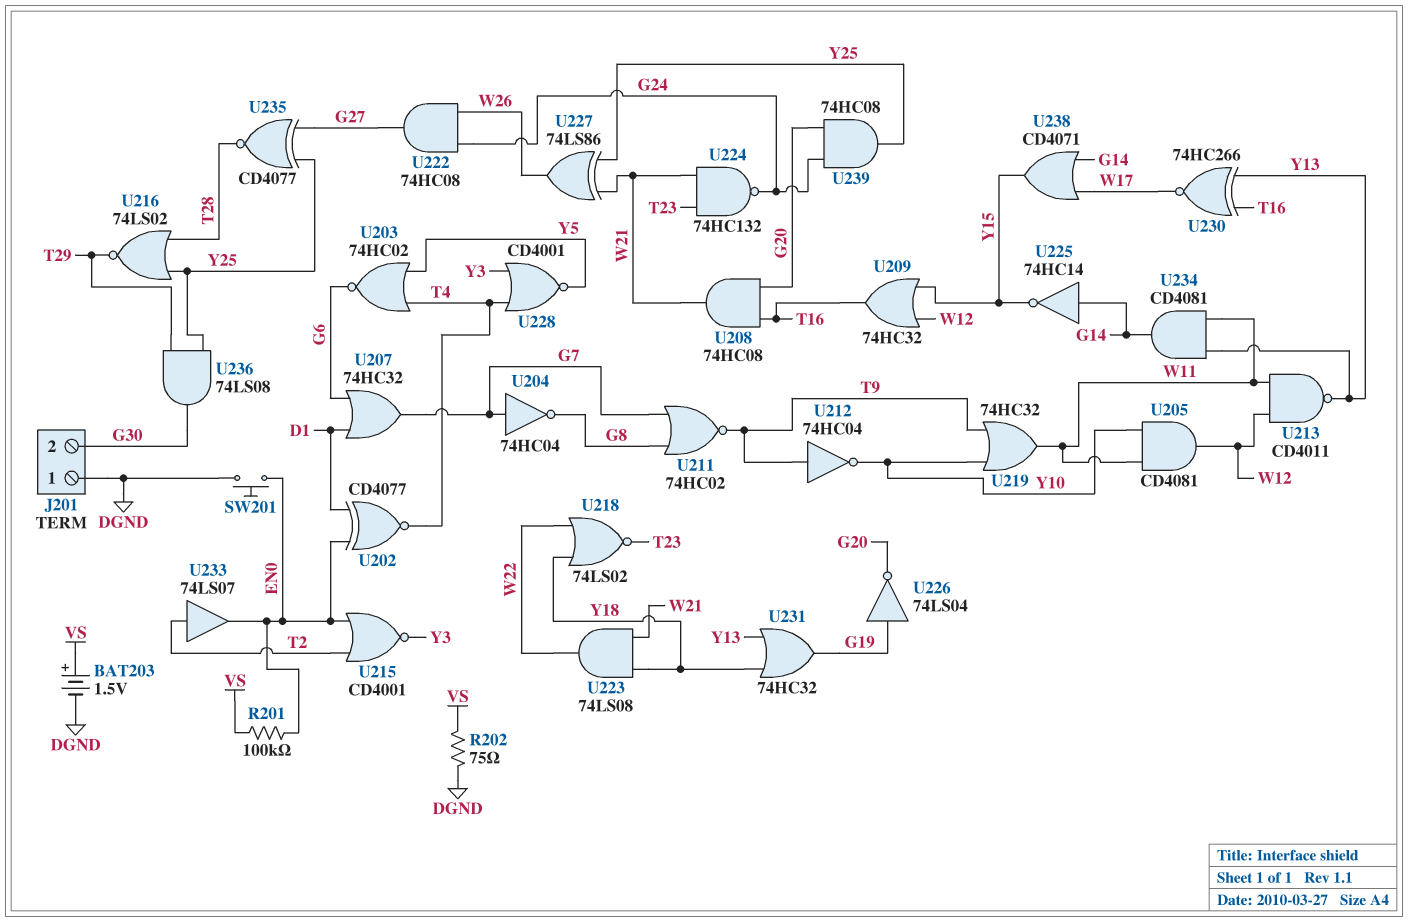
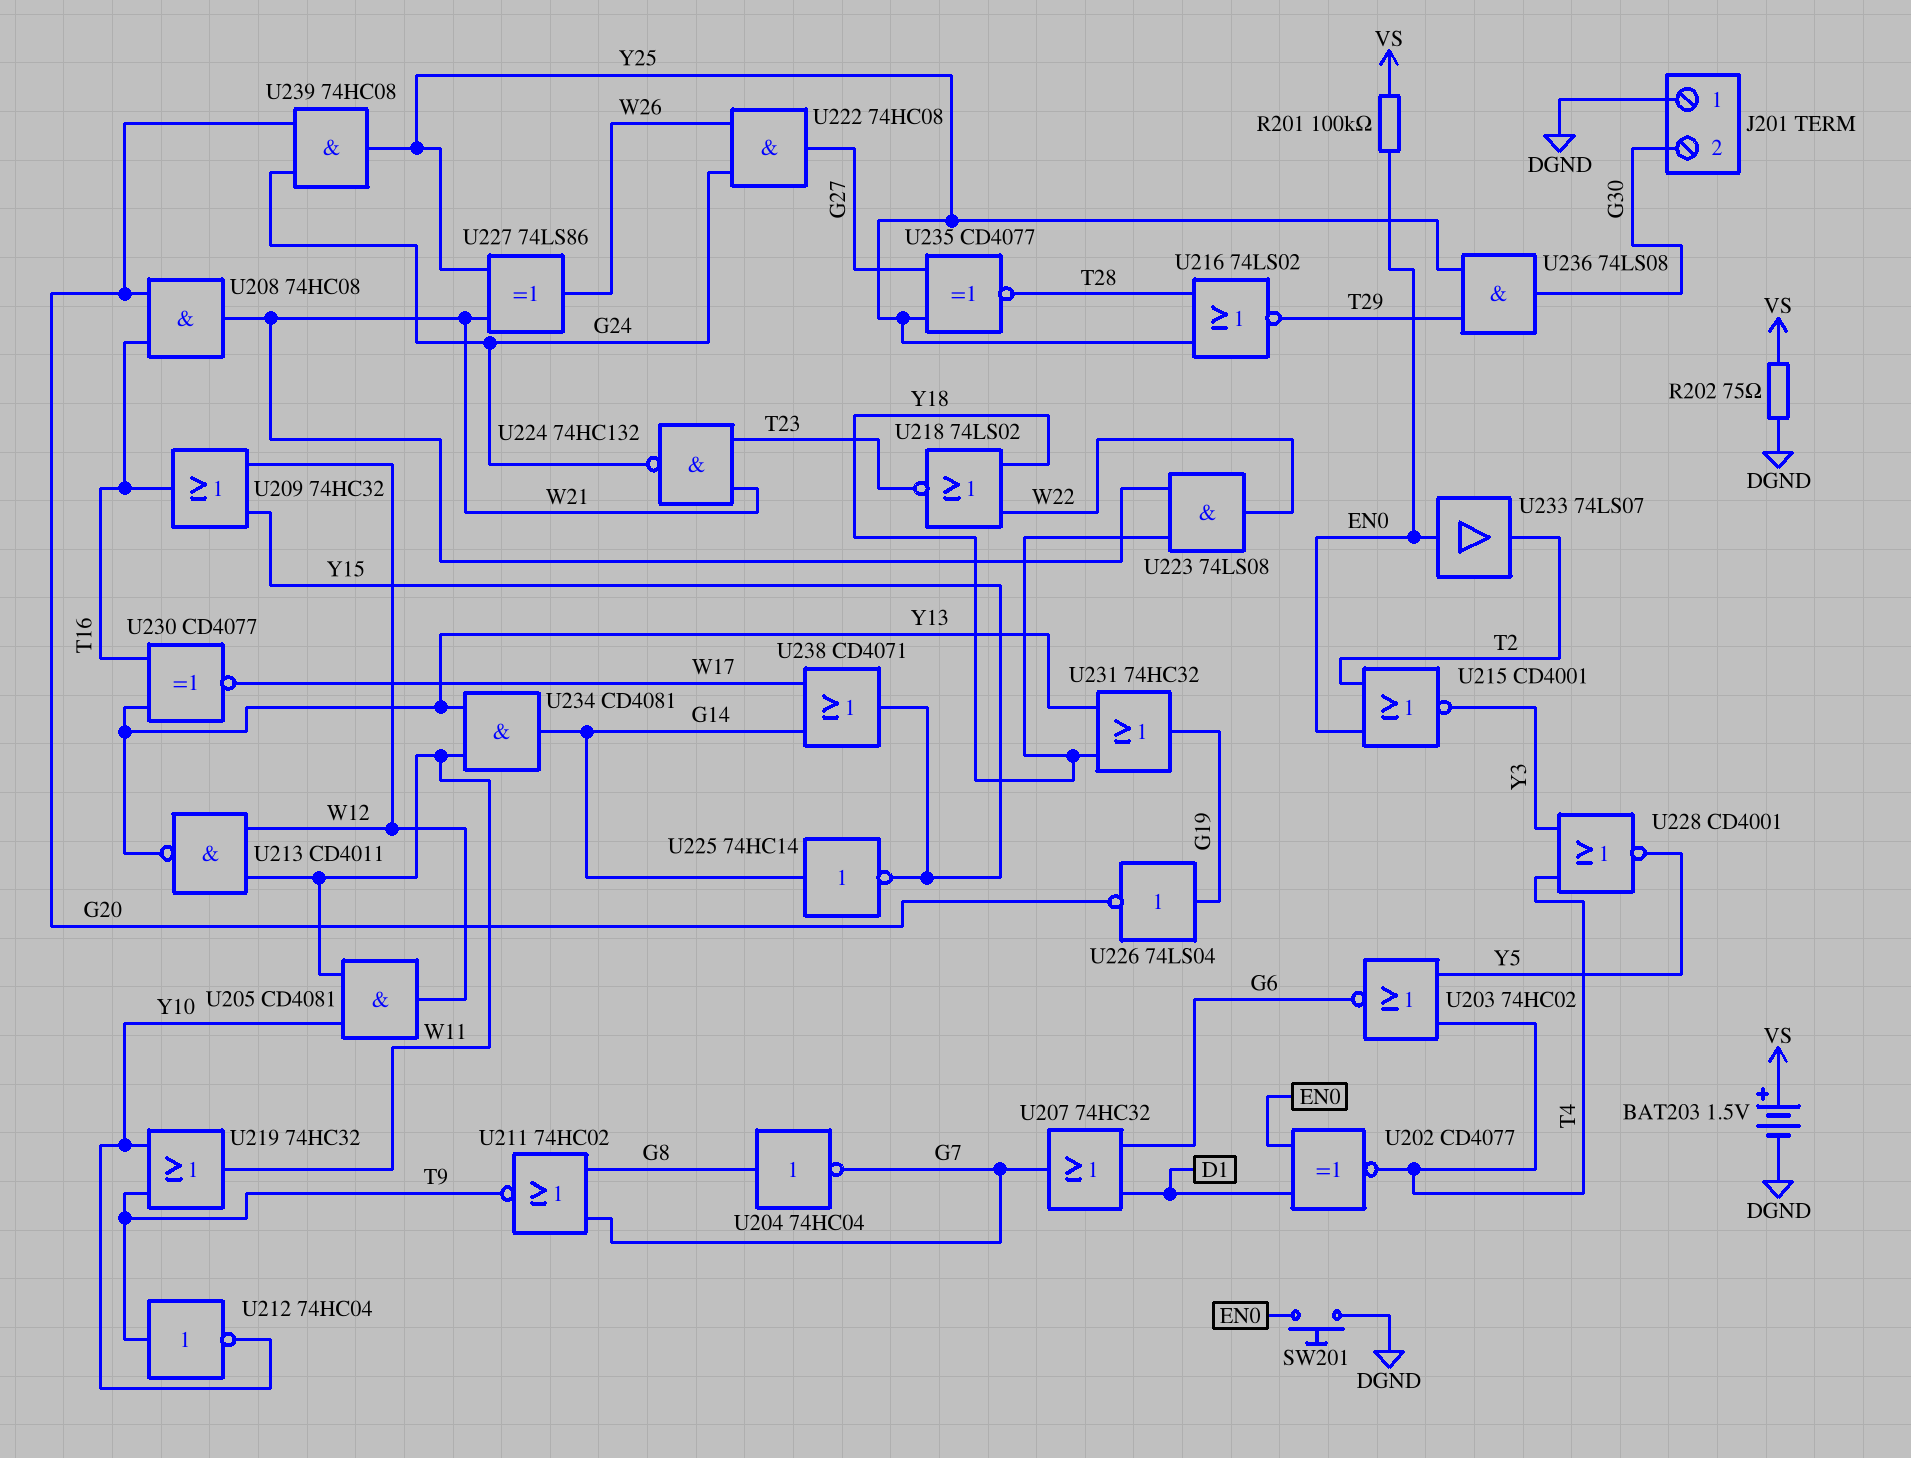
U204: NOT 74HC04 (in G7, out G8) -> NOT 74HC04 (in G8, out G7)
U230: XNOR 74HC266 (in T16, in Y13, out W17) -> XNOR CD4077 (in T16, in Y13, out W17)
U233: buffer 74LS07 (in T2, out EN0) -> buffer 74LS07 (in EN0, out T2)

